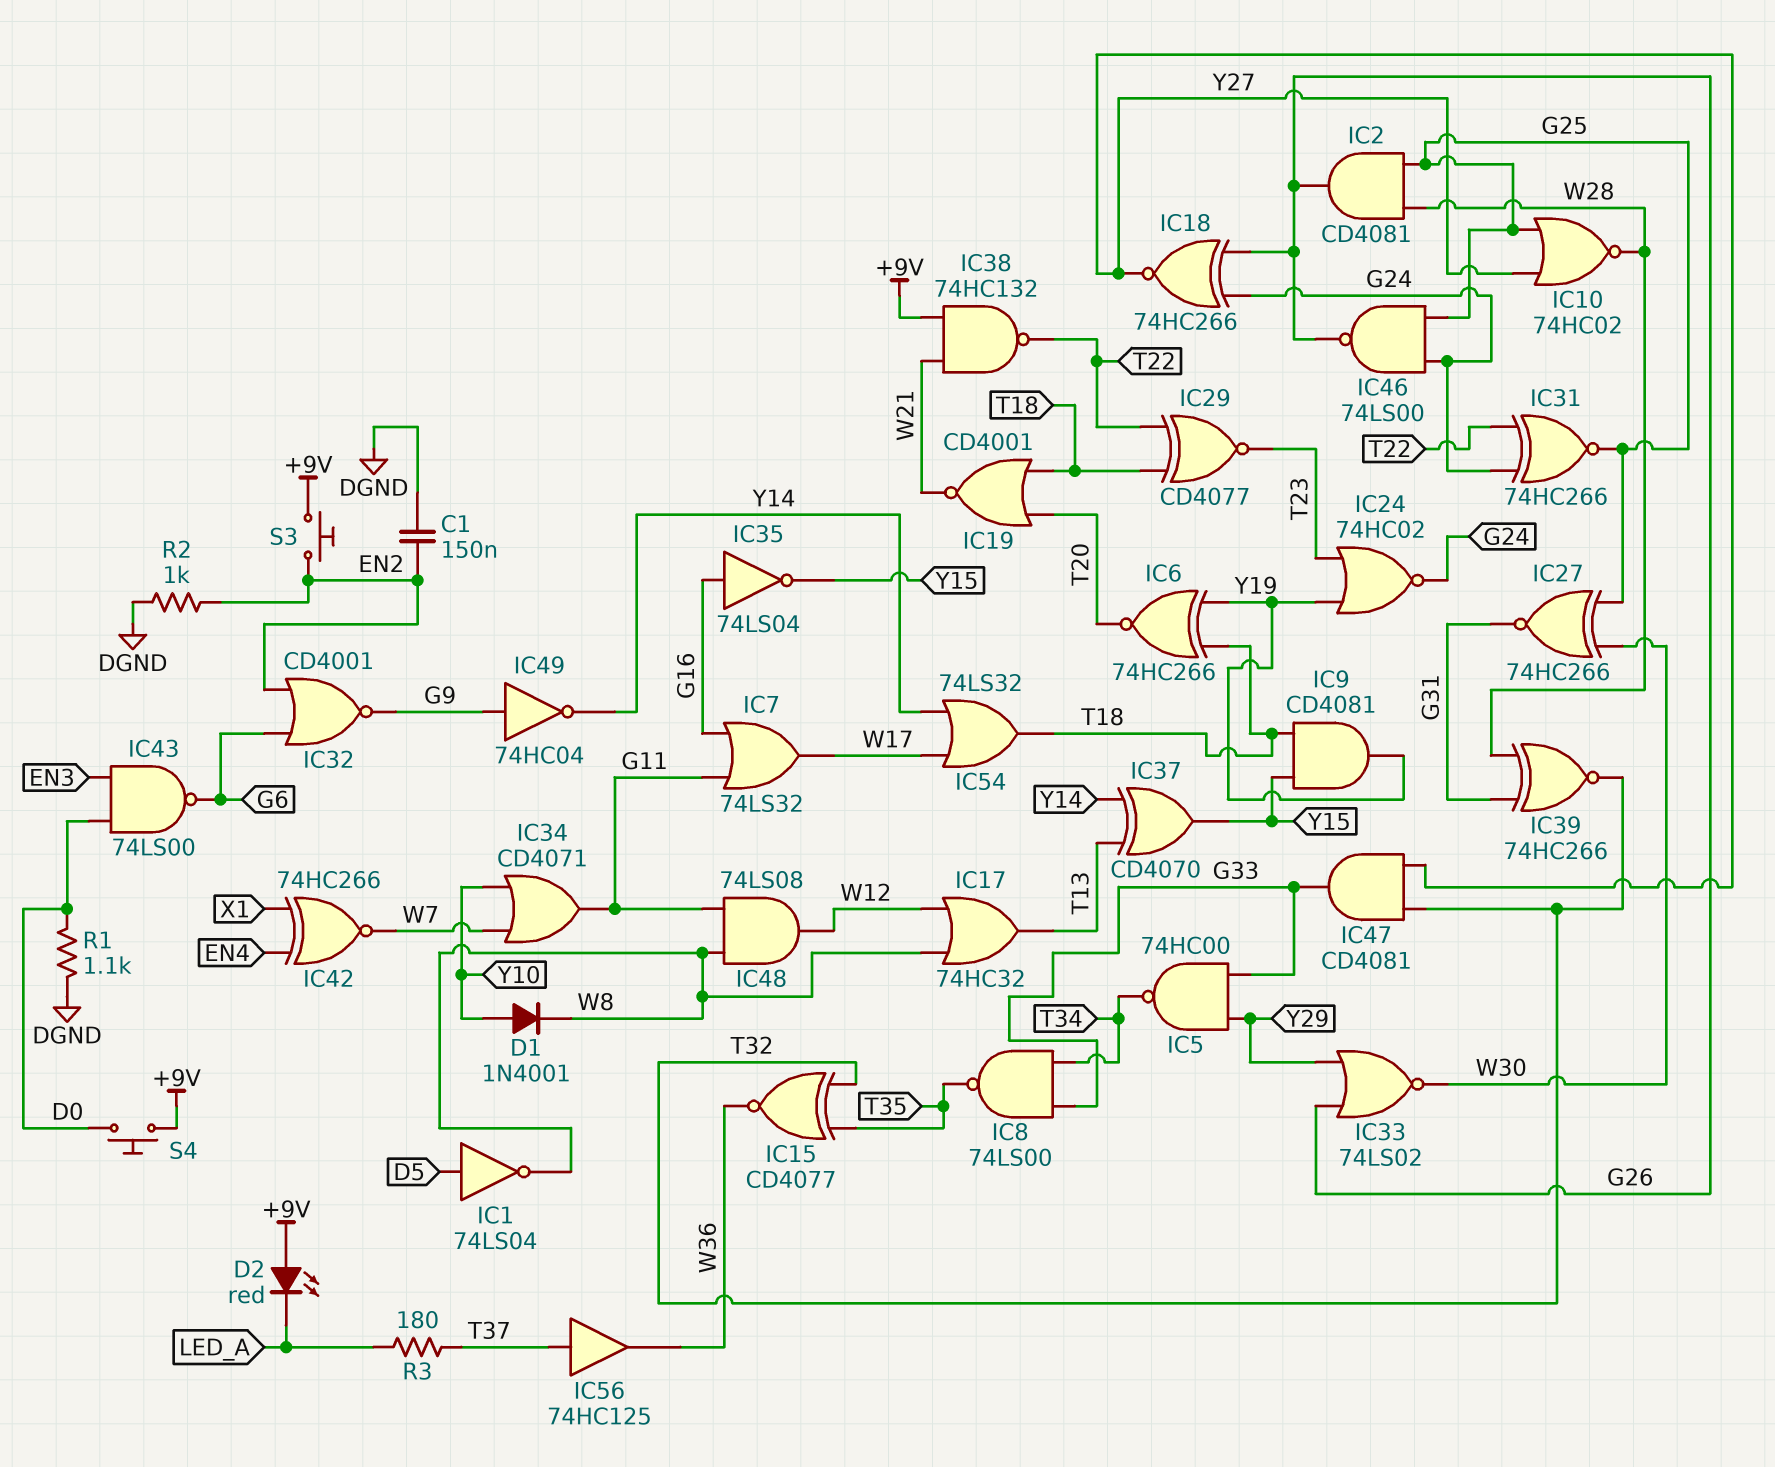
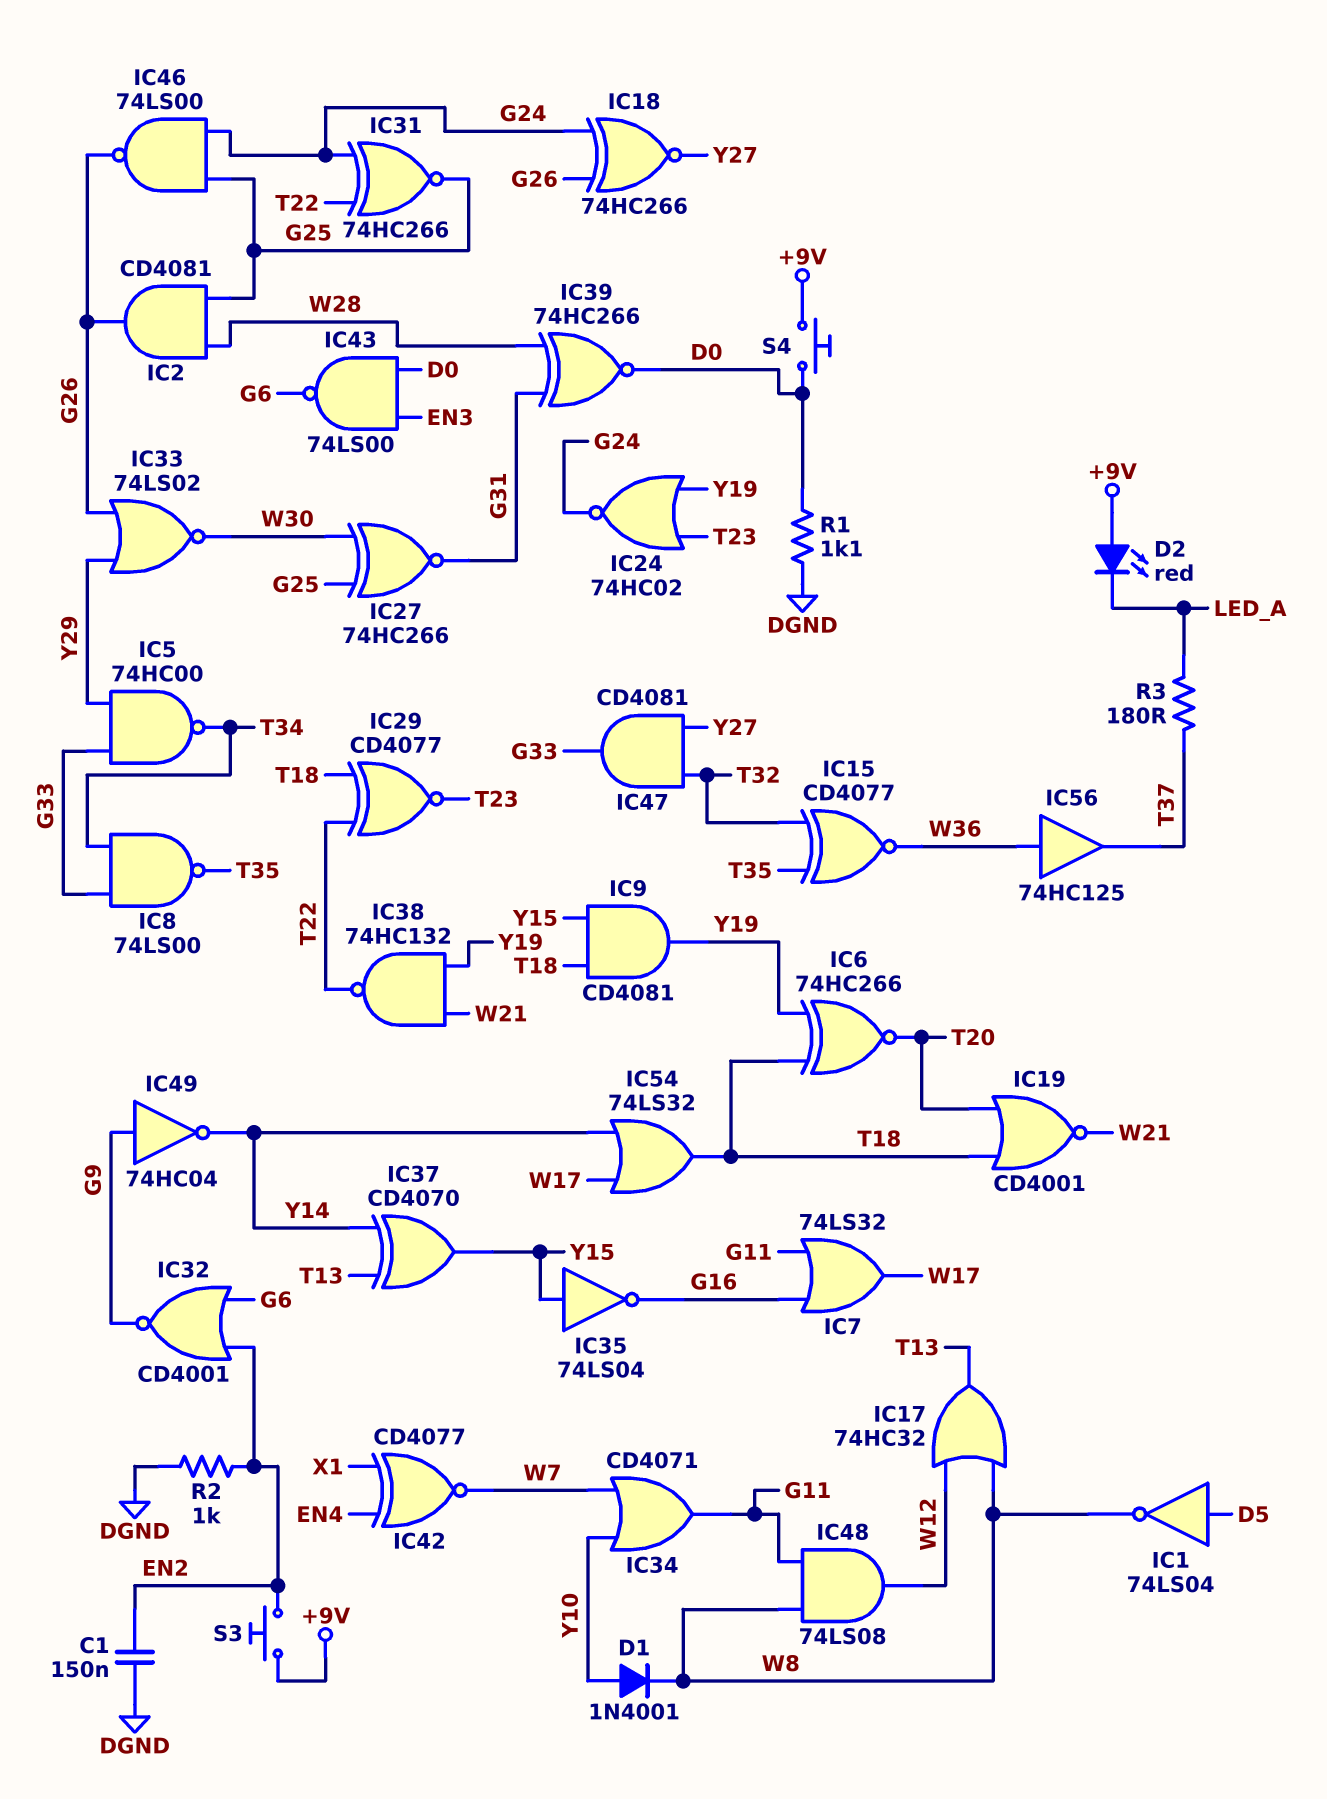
IC10: NOR 74HC02 (in G25, in Y27, out W28) -> none
IC35: NOT 74LS04 (in G16, out Y15) -> NOT 74LS04 (in Y15, out G16)
IC38: NAND 74HC132 (in +9V, in W21, out T22) -> NAND 74HC132 (in W21, in Y19, out T22)
IC39: XNOR 74HC266 (in G31, in W28, out T32) -> XNOR 74HC266 (in G31, in W28, out D0)
IC42: XNOR 74HC266 (in EN4, in X1, out W7) -> XNOR CD4077 (in EN4, in X1, out W7)
IC56: buffer 74HC125 (in T37, out W36) -> buffer 74HC125 (in W36, out T37)

